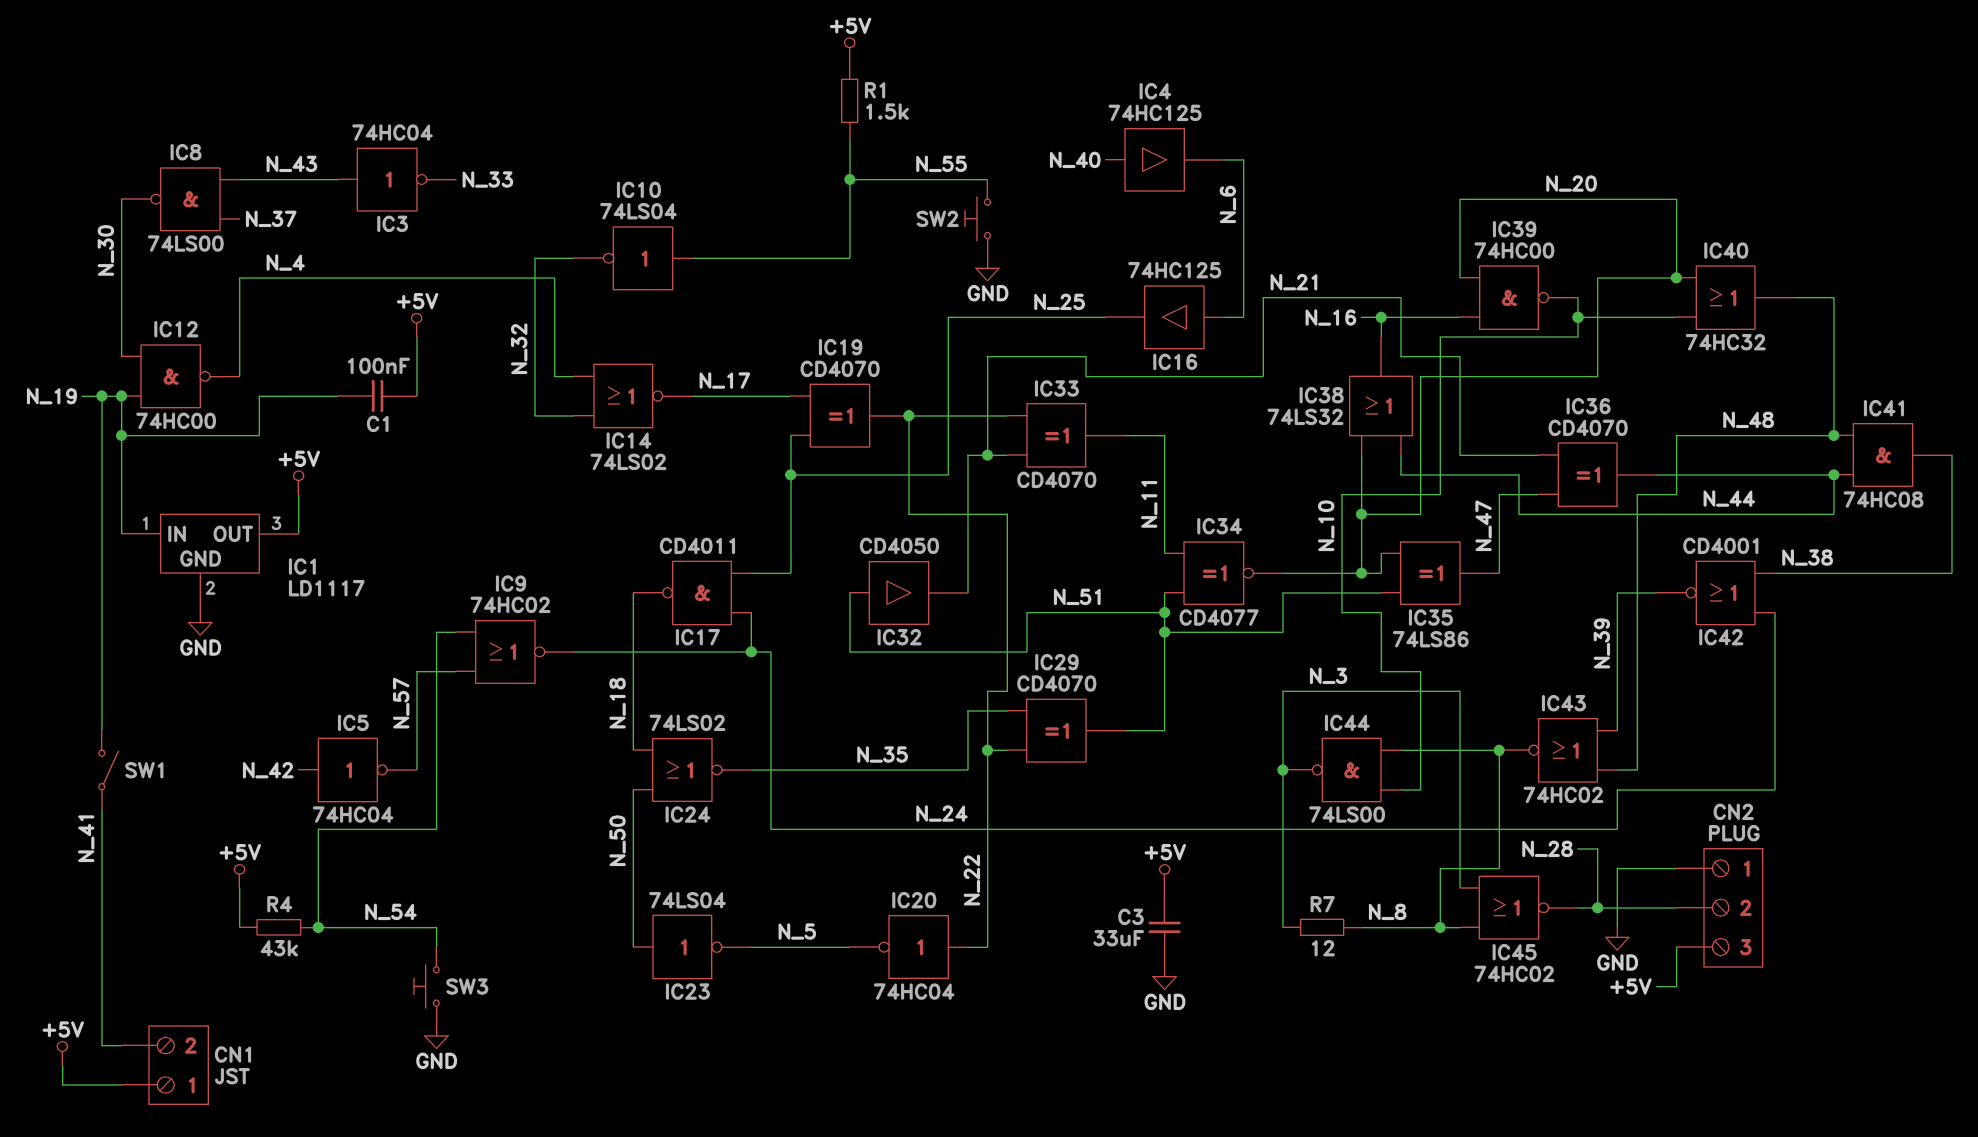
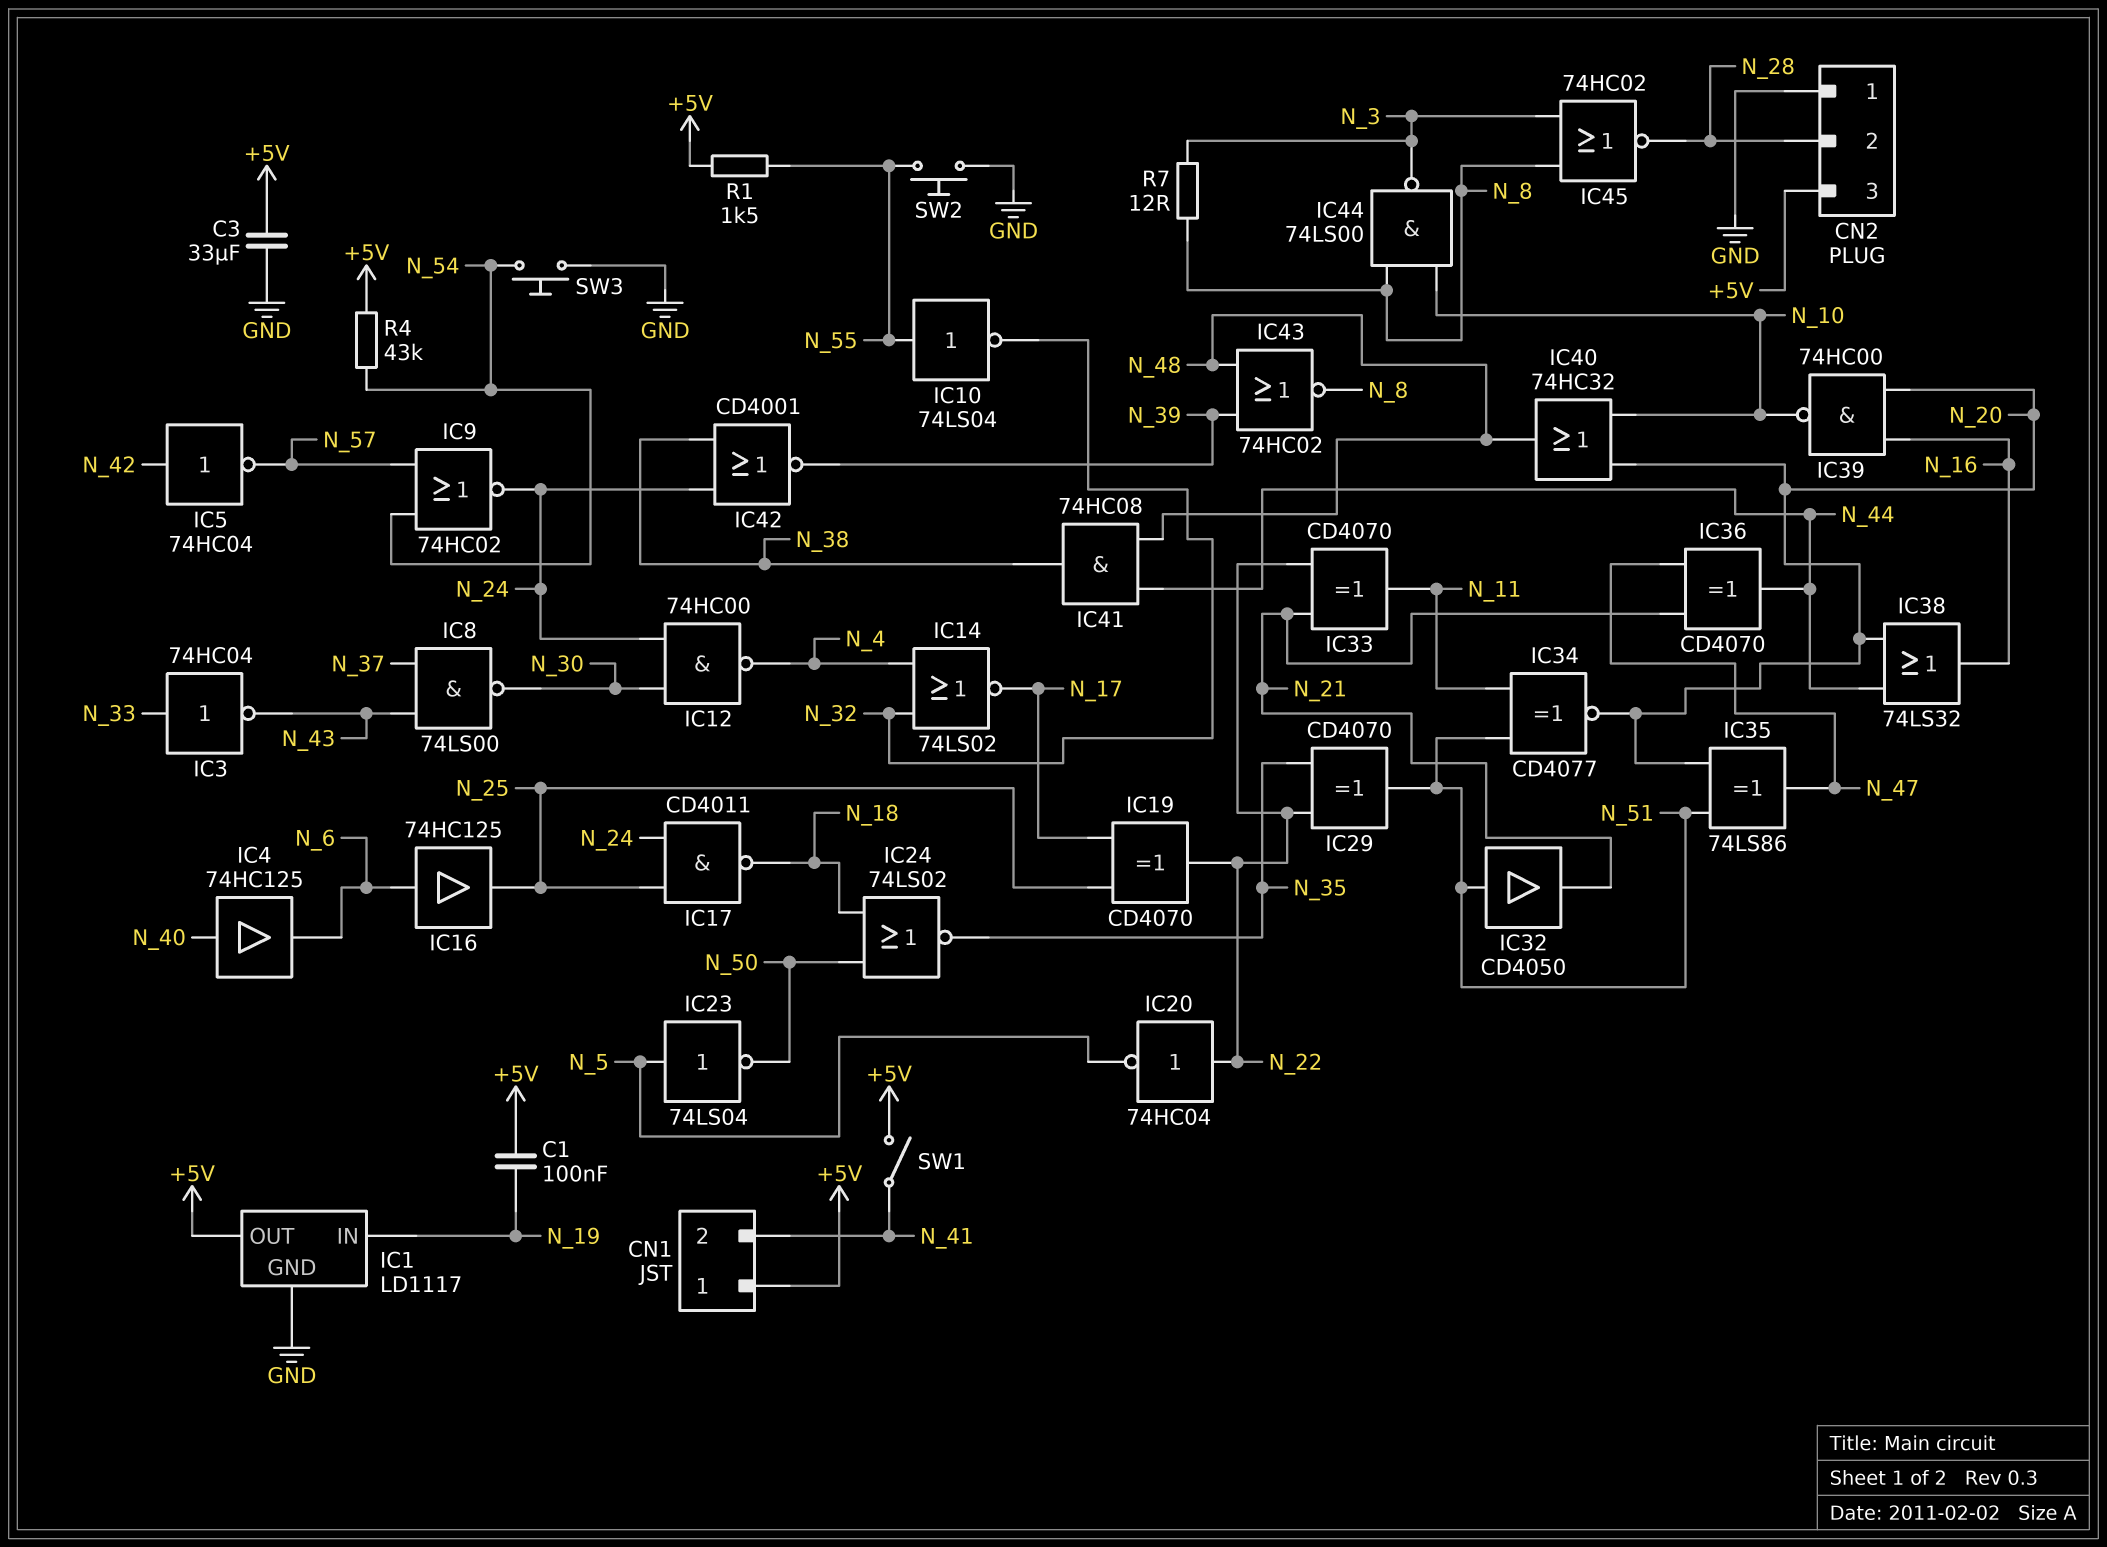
IC3: NOT 74HC04 (in N_43, out N_33) -> NOT 74HC04 (in N_33, out N_43)
IC12: NAND 74HC00 (in N_19, in N_30, out N_4) -> NAND 74HC00 (in N_24, in N_30, out N_4)
IC23: NOT 74LS04 (in N_50, out N_5) -> NOT 74LS04 (in N_5, out N_50)
SW1: switch (N_19, N_41) -> switch (+5V, N_41)

